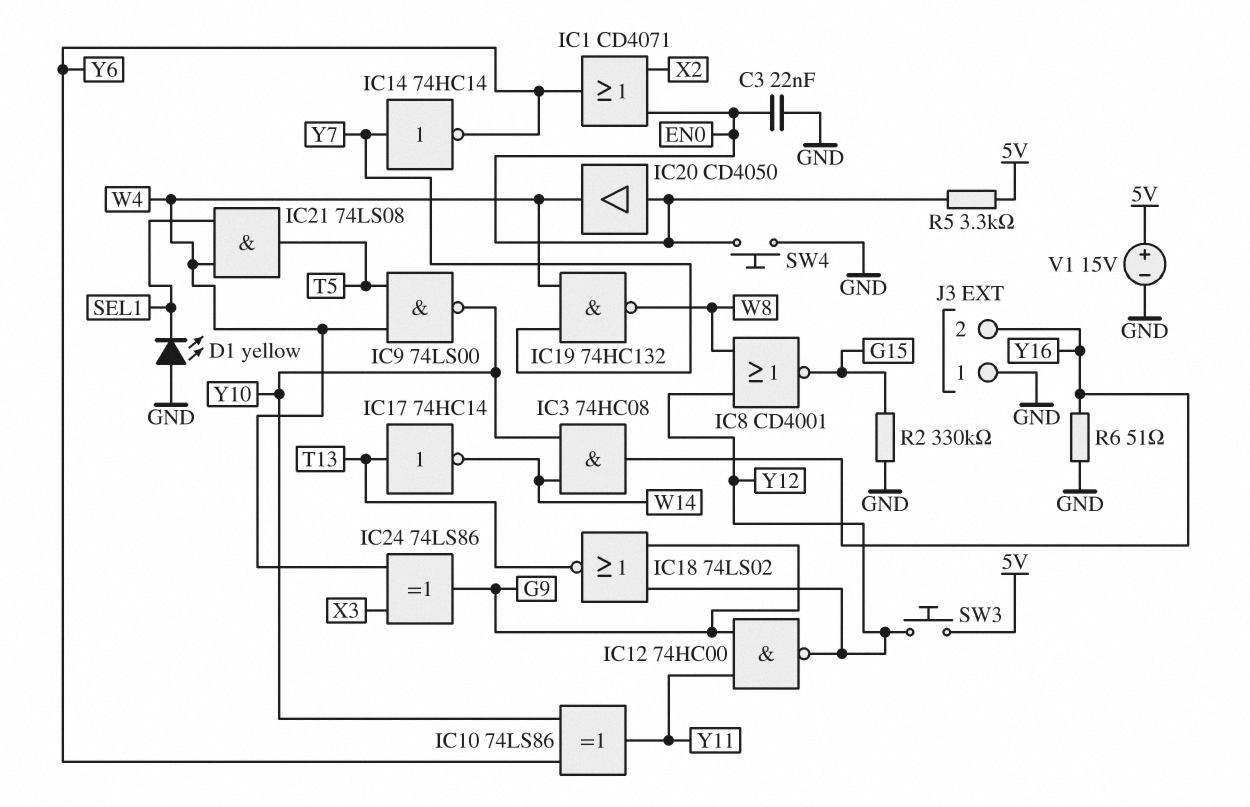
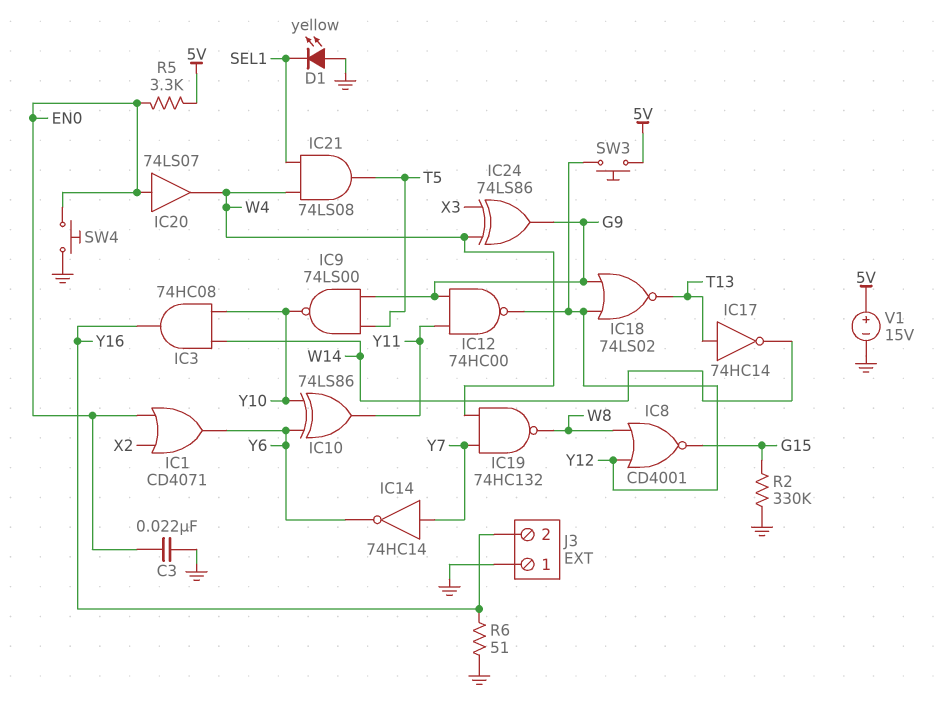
IC9: NAND 74LS00 (in T5, in W4, out Y10) -> NAND 74LS00 (in G9, in T5, out Y10)
IC20: buffer CD4050 (in EN0, out W4) -> buffer 74LS07 (in EN0, out W4)

